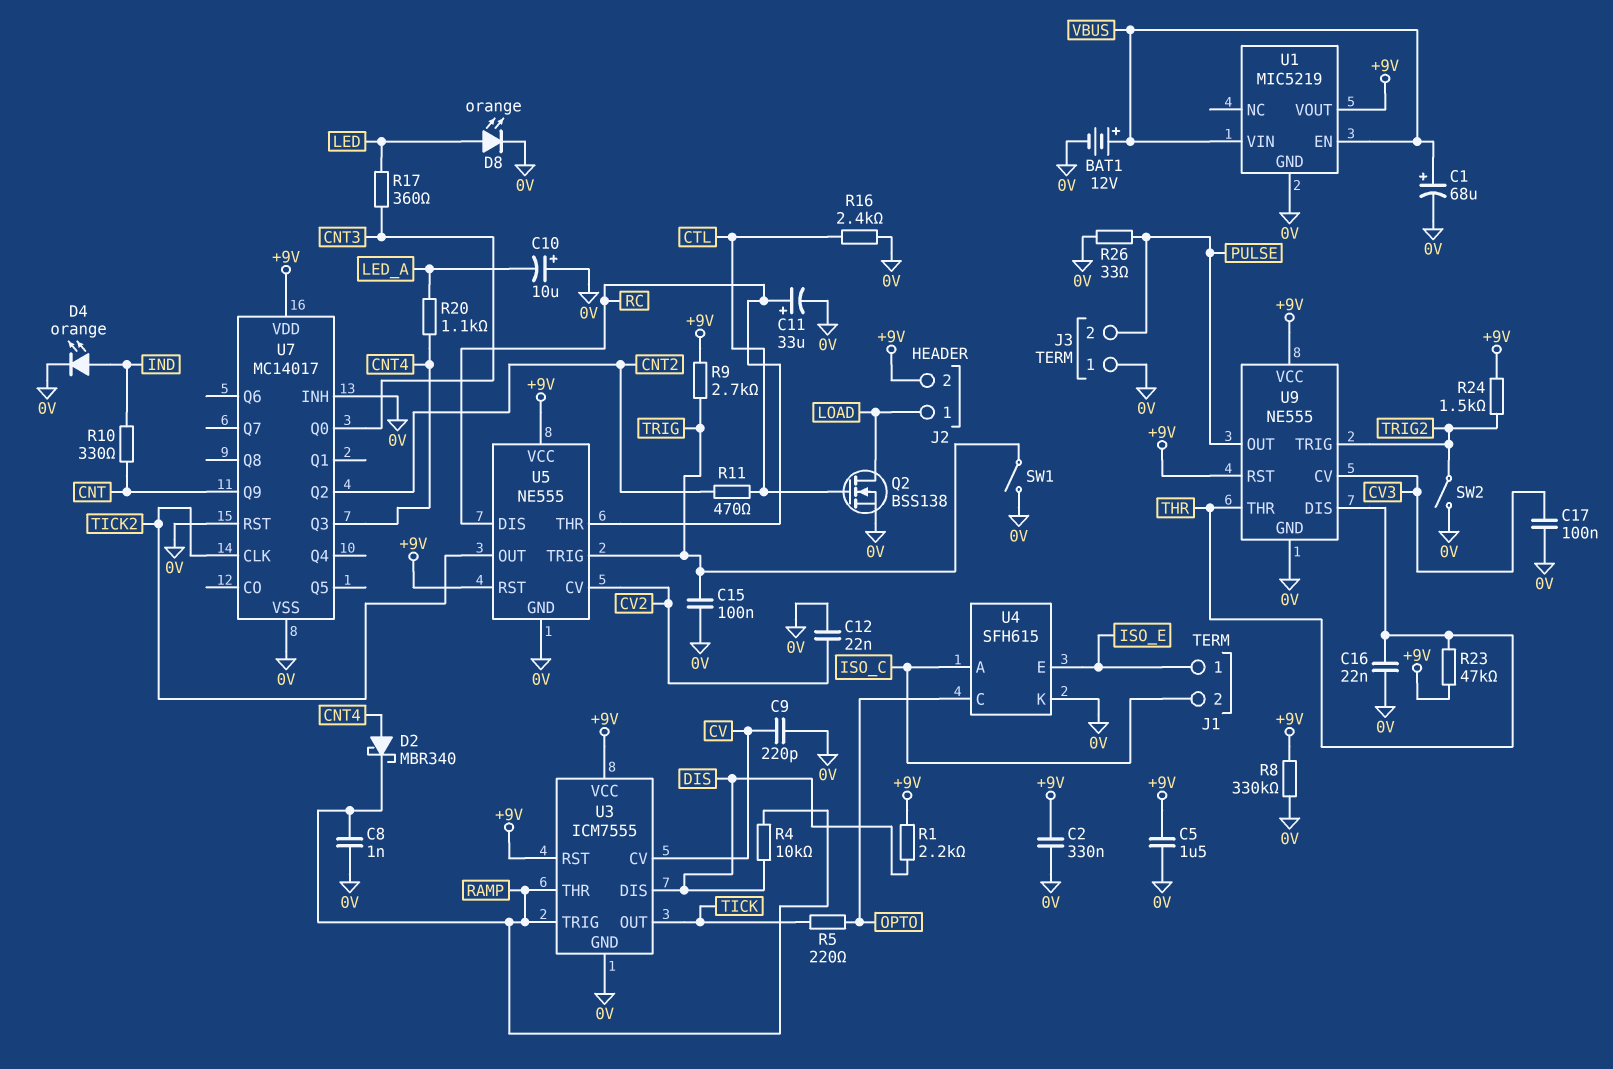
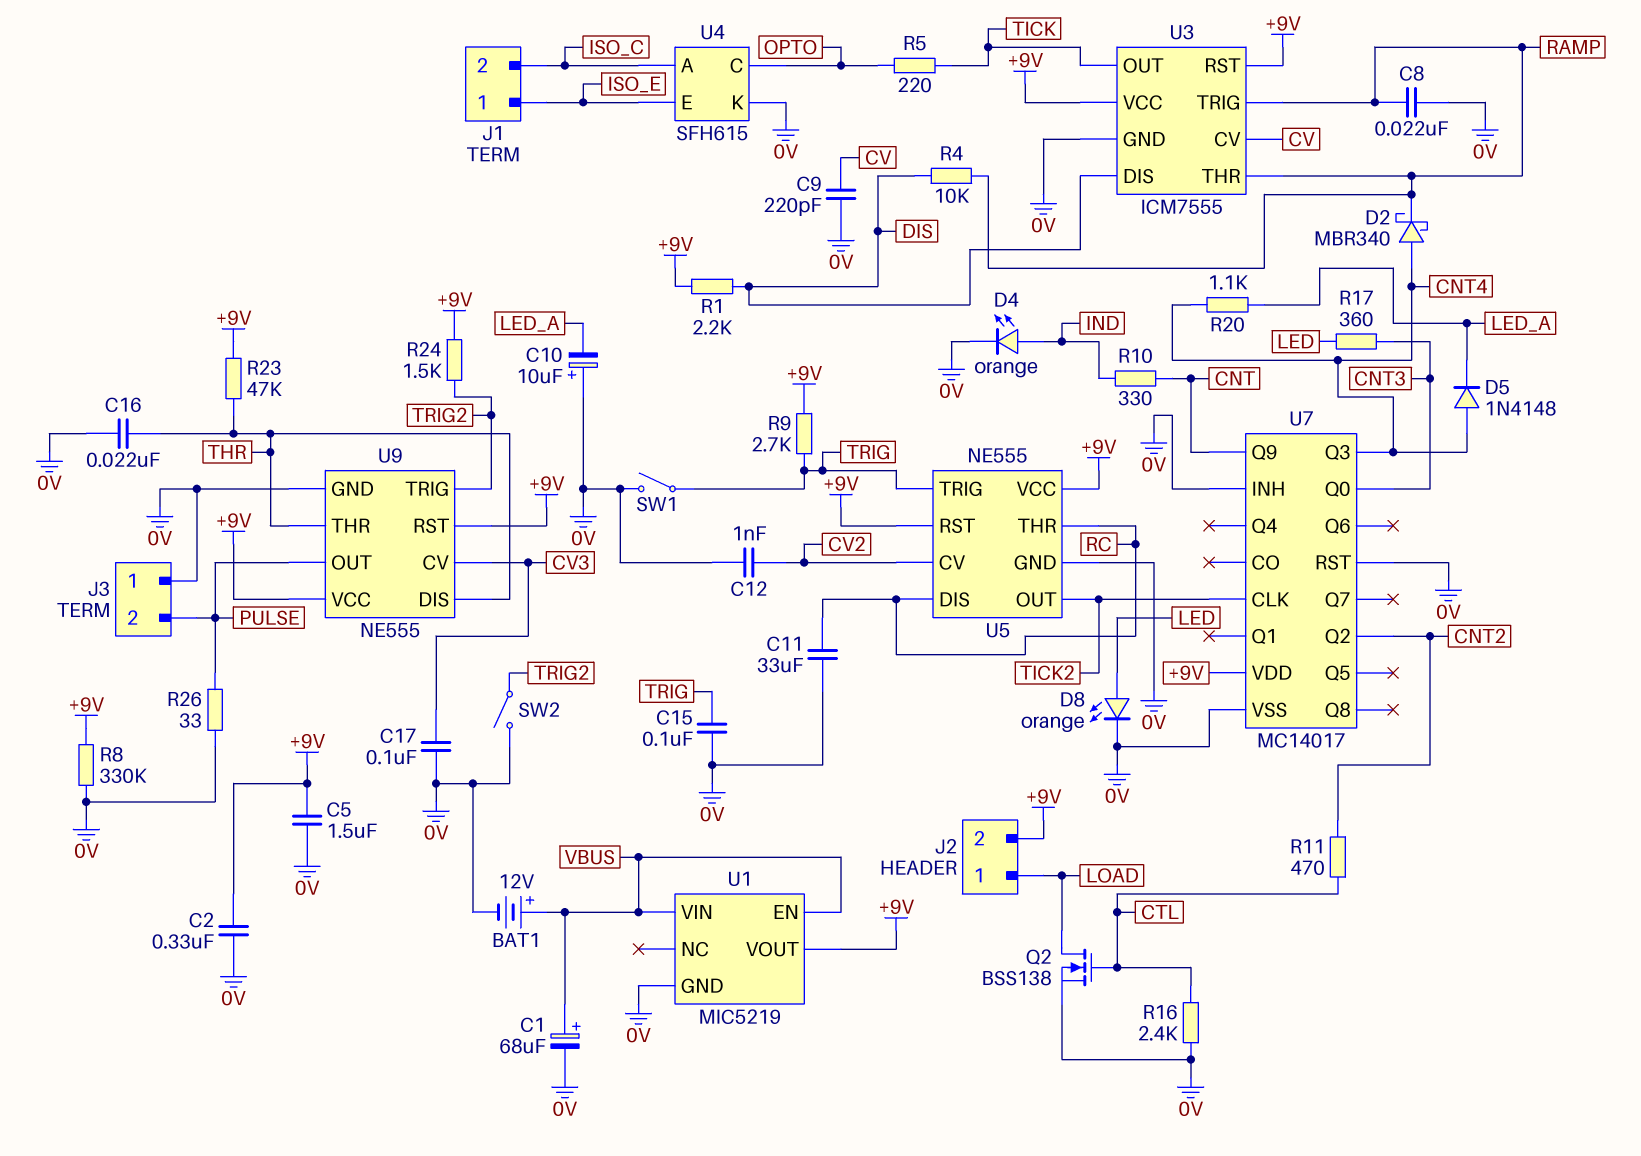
C8: 1nF (0V, RAMP) -> 22nF (0V, RAMP)
C11: 33uF (plus RC, minus 0V) -> 33uF (0V, RC)
C12: 22nF (0V, CV2) -> 1nF (0V, CV2)
D5: none -> diode 1N4148 (A CNT4, K LED_A)

